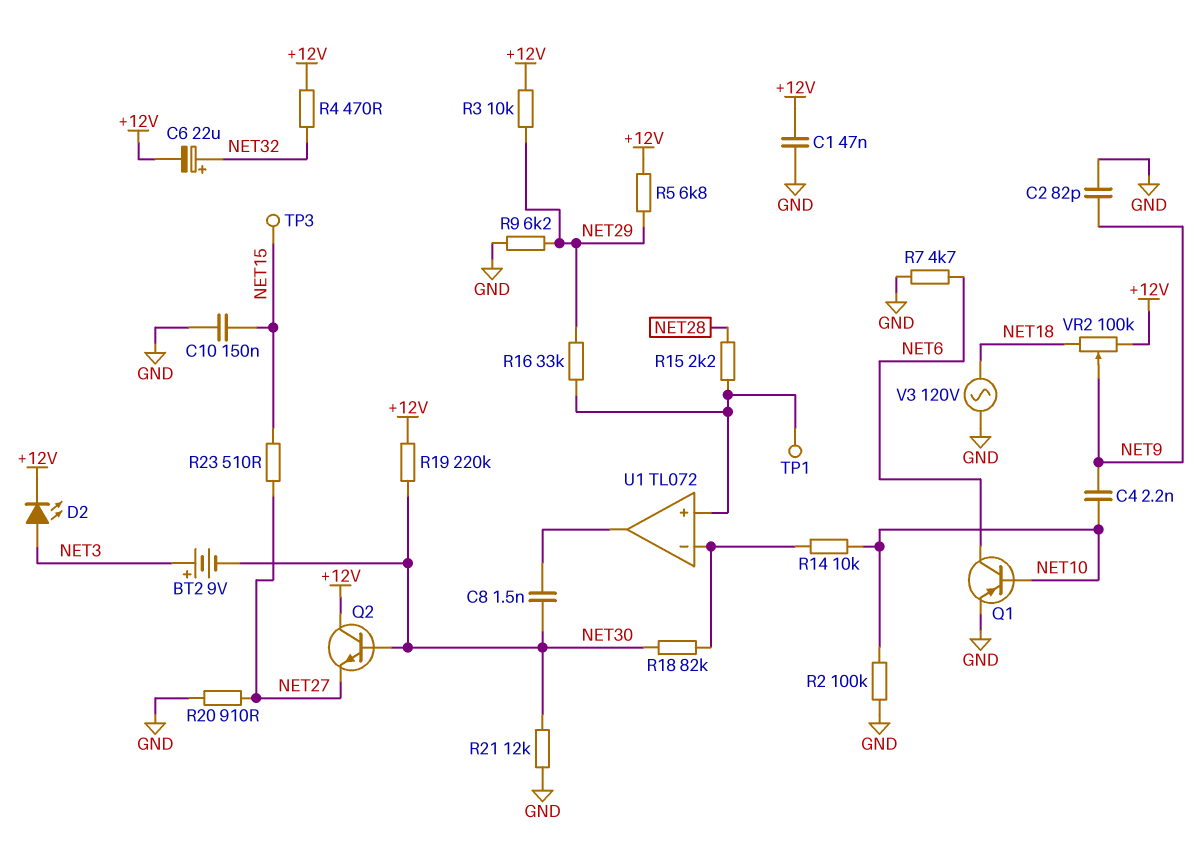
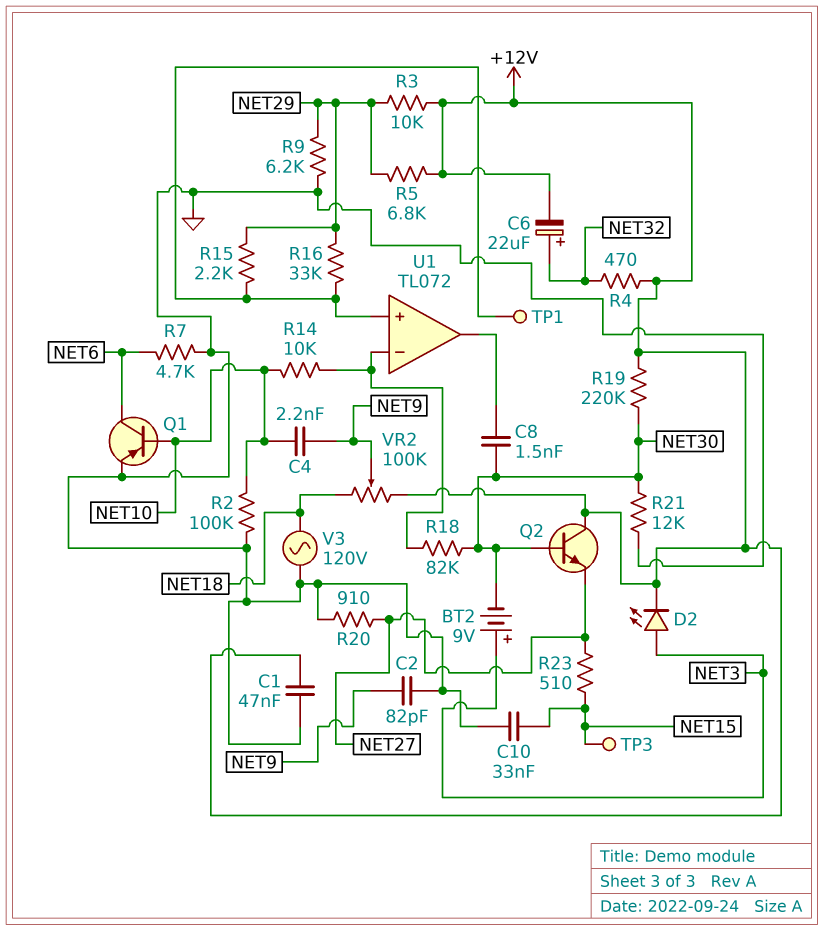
C10: 150nF (GND, NET15) -> 33nF (GND, NET15)
R15: 2.2k (NET28, U1/in+) -> 2.2k (NET29, U1/in+)

